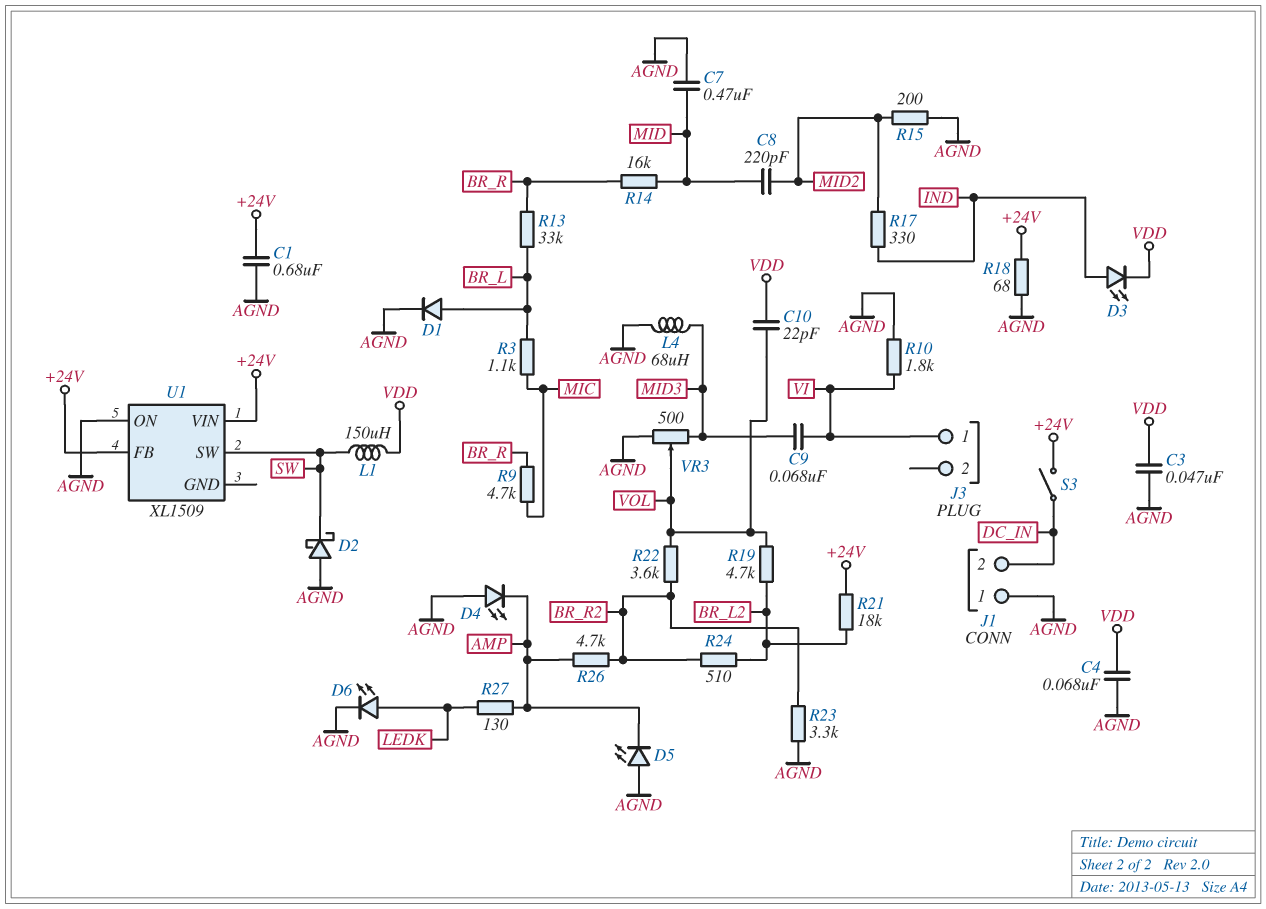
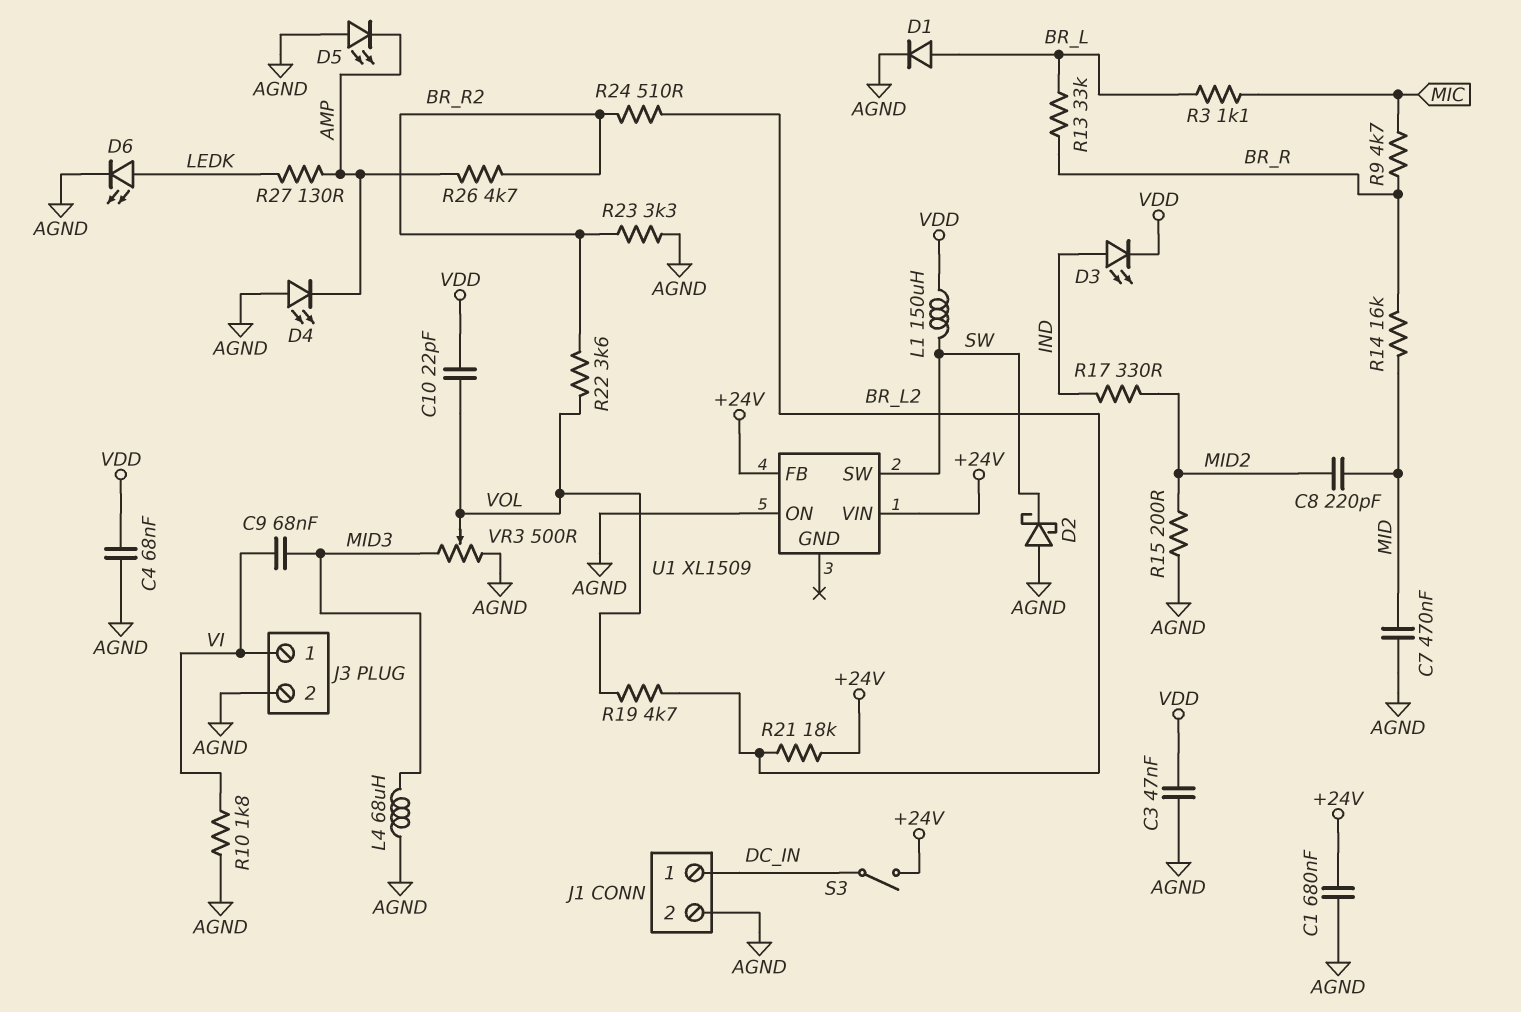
J1 pin 1: AGND -> DC_IN
J1 pin 2: DC_IN -> AGND
J3 pin 2: none -> AGND
R18: 68 (+24V, AGND) -> none

